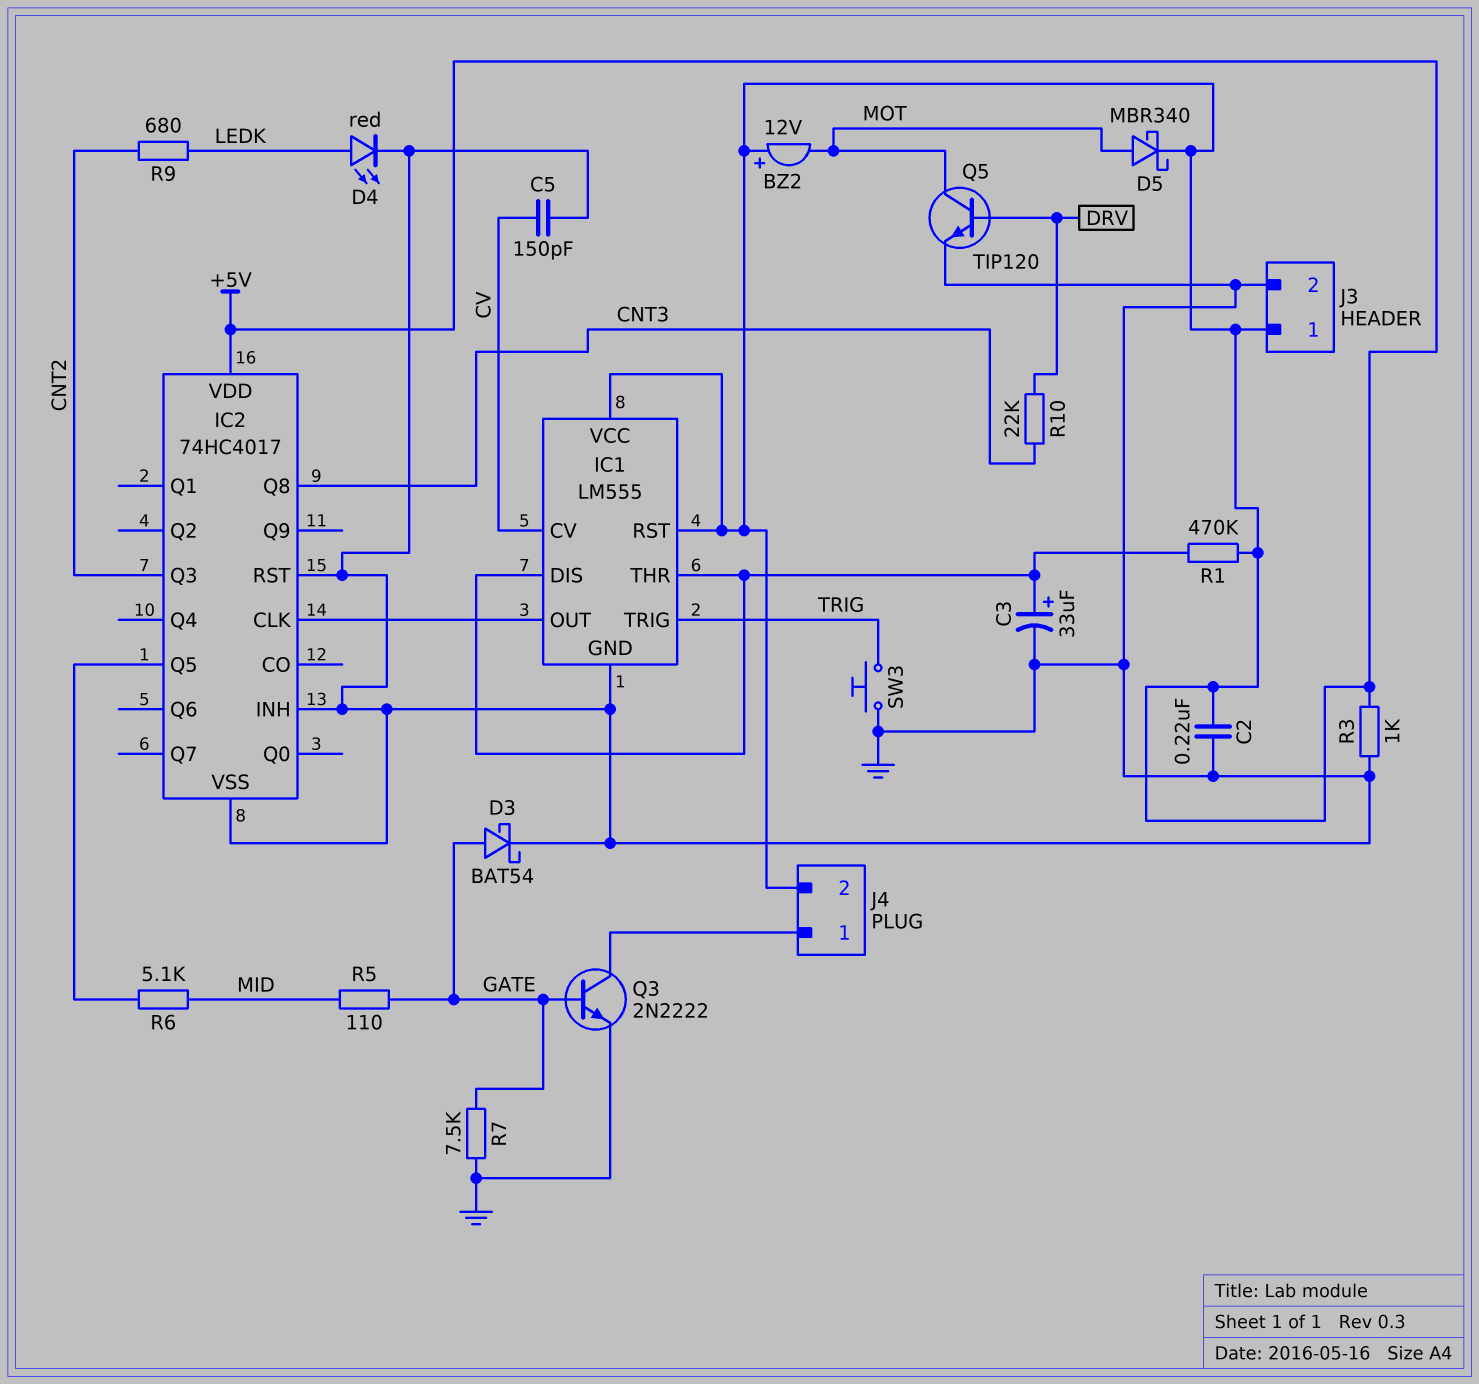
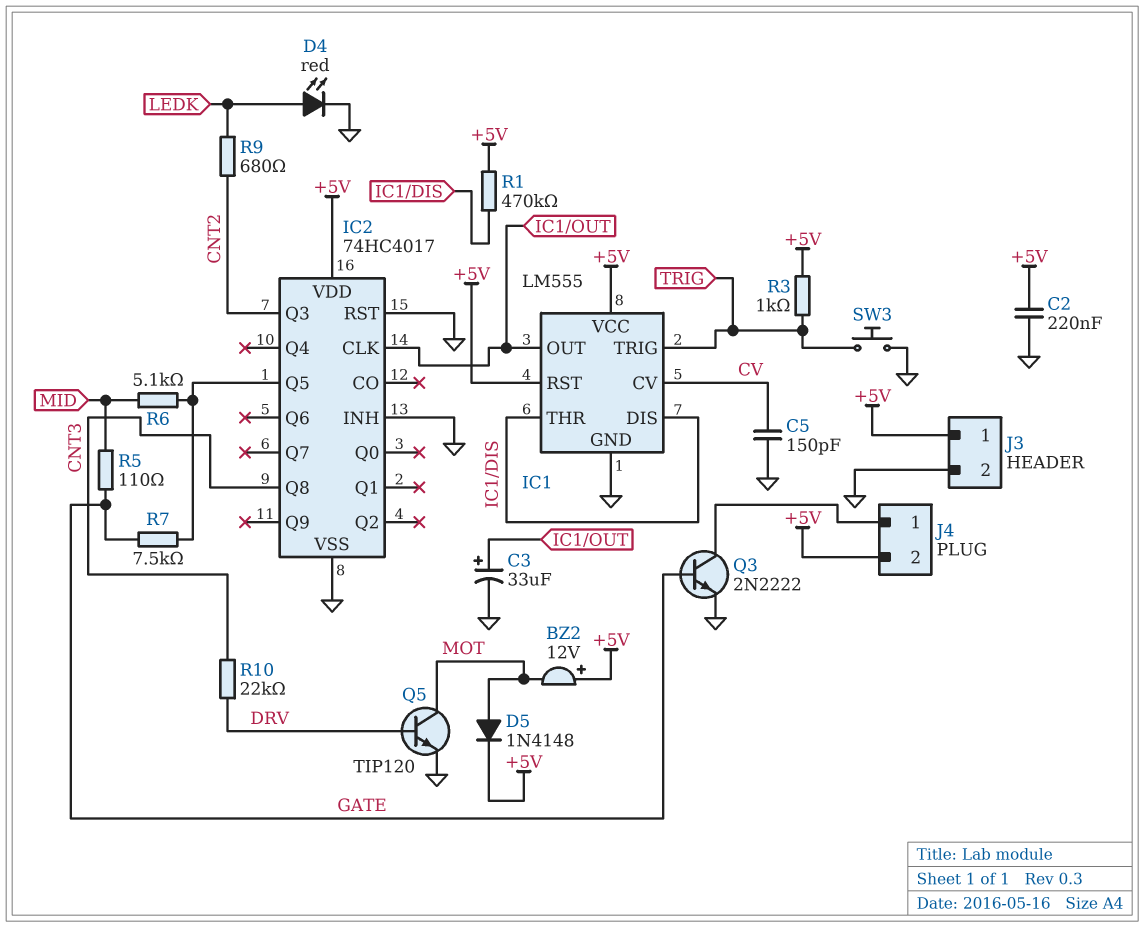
C3: 33uF (plus IC1/DIS, minus GND) -> 33uF (plus IC1/OUT, minus GND)
D3: schottky BAT54 (A GATE, K GND) -> none
D5: schottky MBR340 (A MOT, K +5V) -> diode 1N4148 (A MOT, K +5V)
R3: 1k (+5V, GND) -> 1k (+5V, TRIG)
R7: 7.5k (GATE, GND) -> 7.5k (GATE, IC2/Q5)

